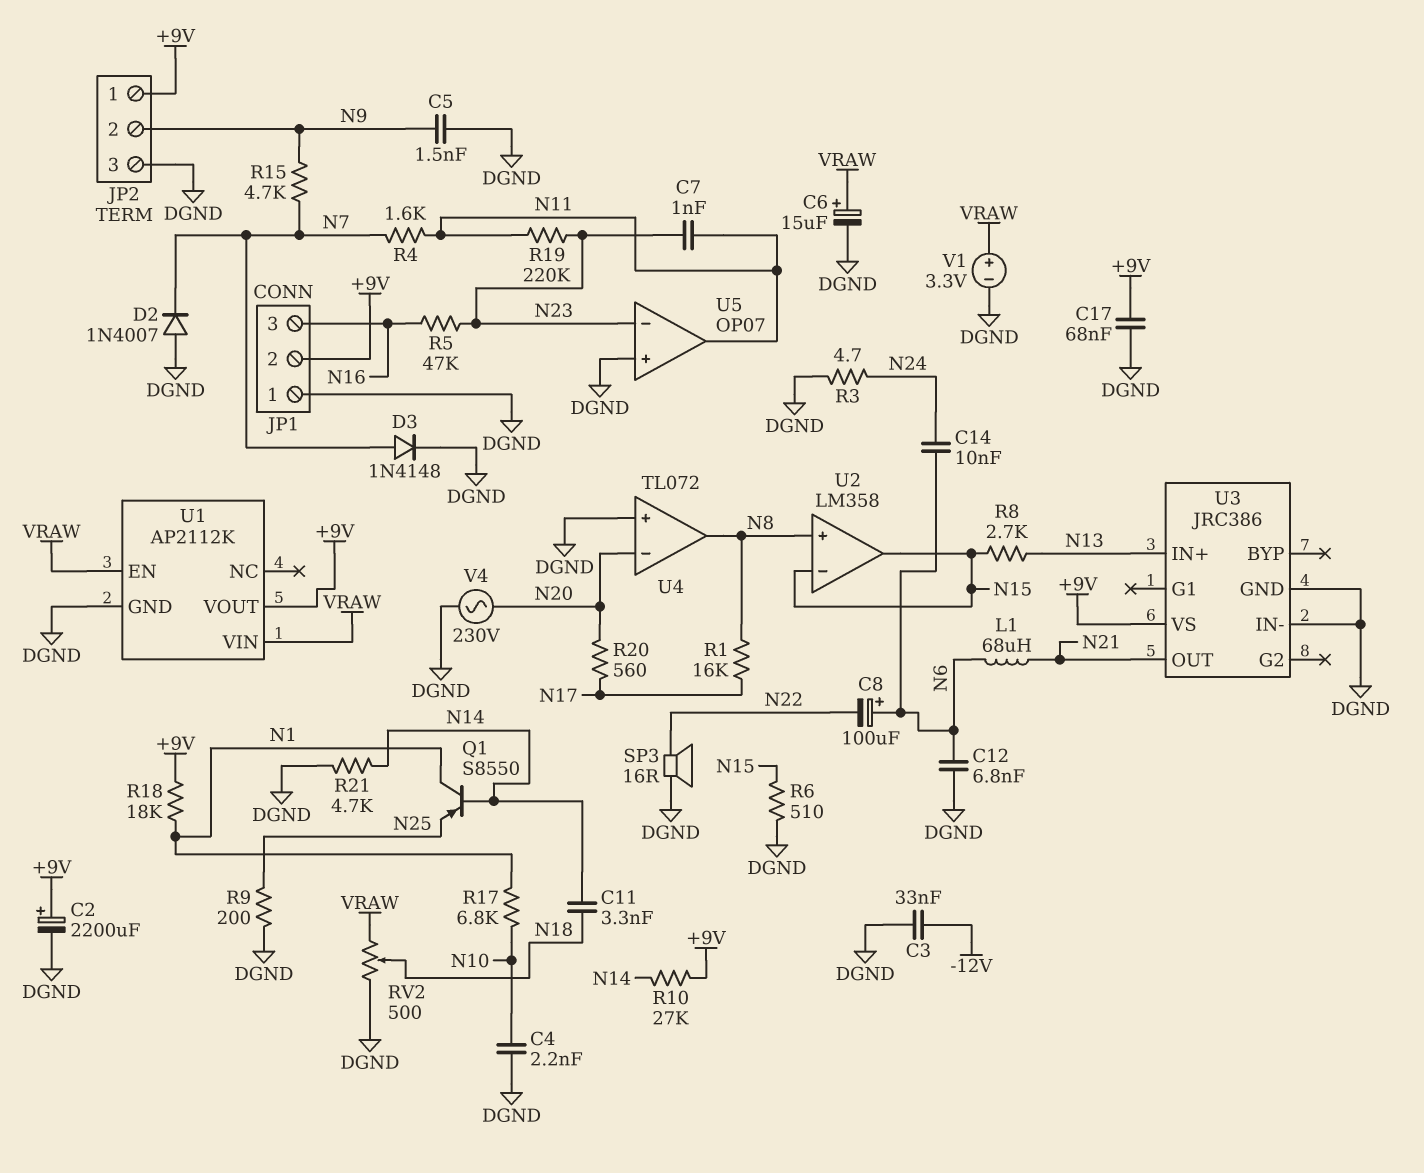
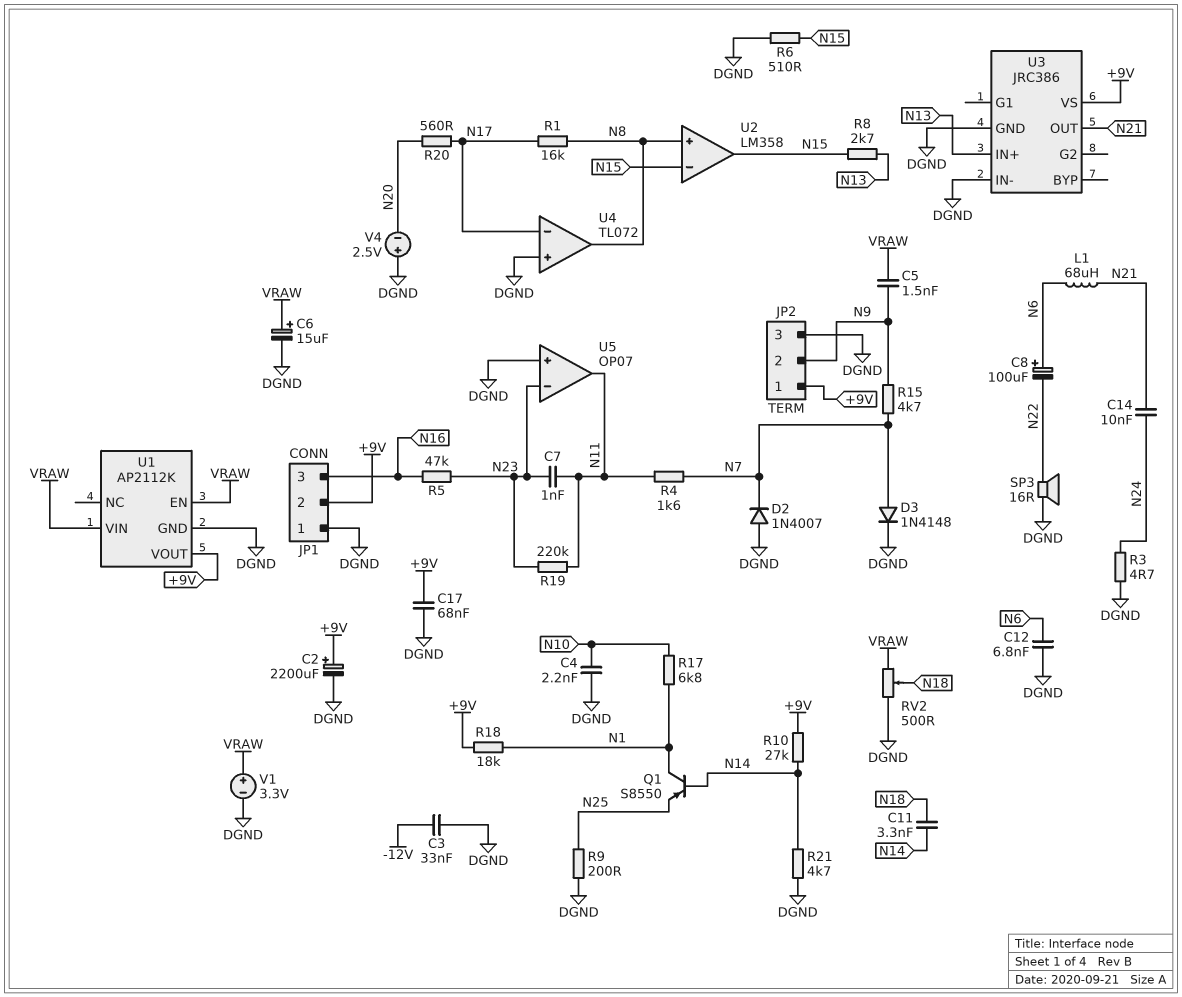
C5: 1.5nF (DGND, N9) -> 1.5nF (N9, VRAW)
C14: 10nF (N6, N24) -> 10nF (N21, N24)
U4 pin in-: N20 -> N17
V4: AC 230V (DGND, N20) -> 2.5V (plus DGND, minus N20)

